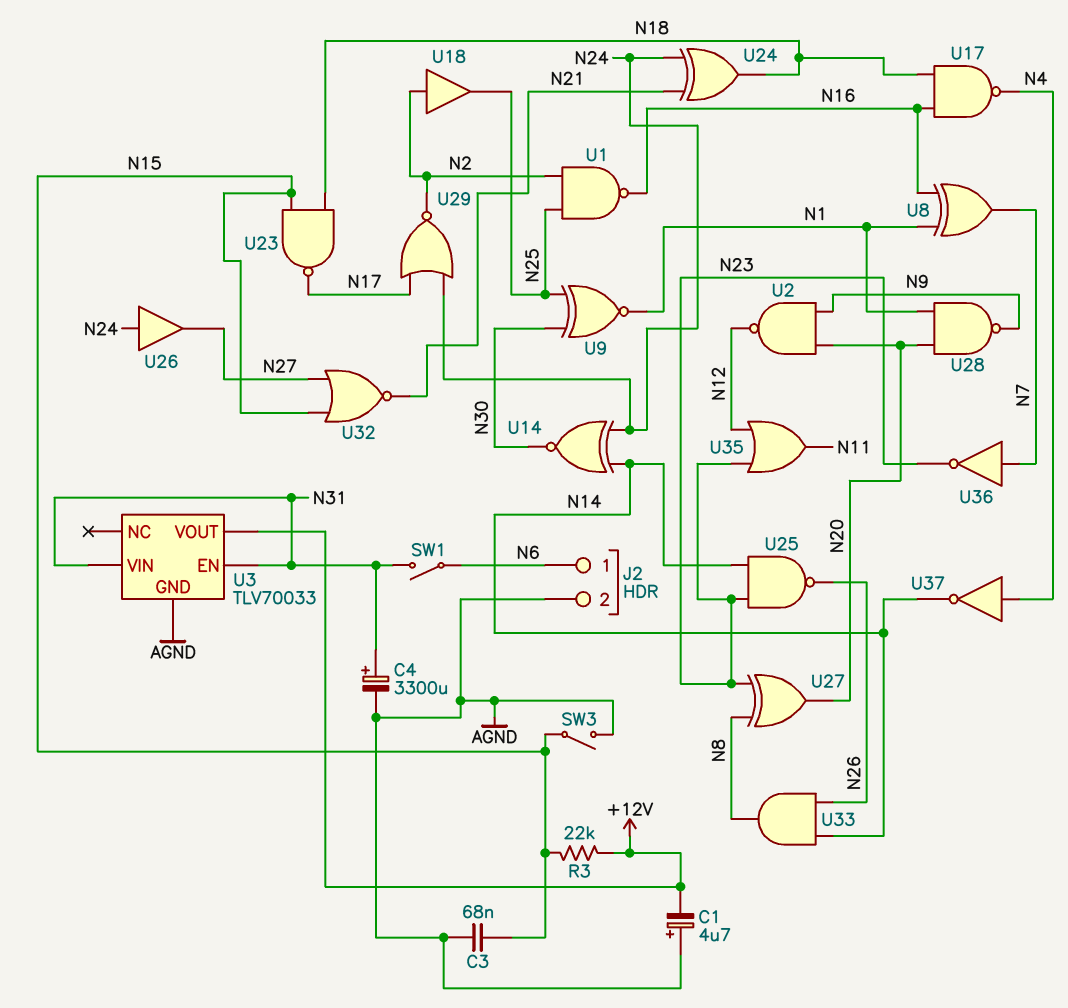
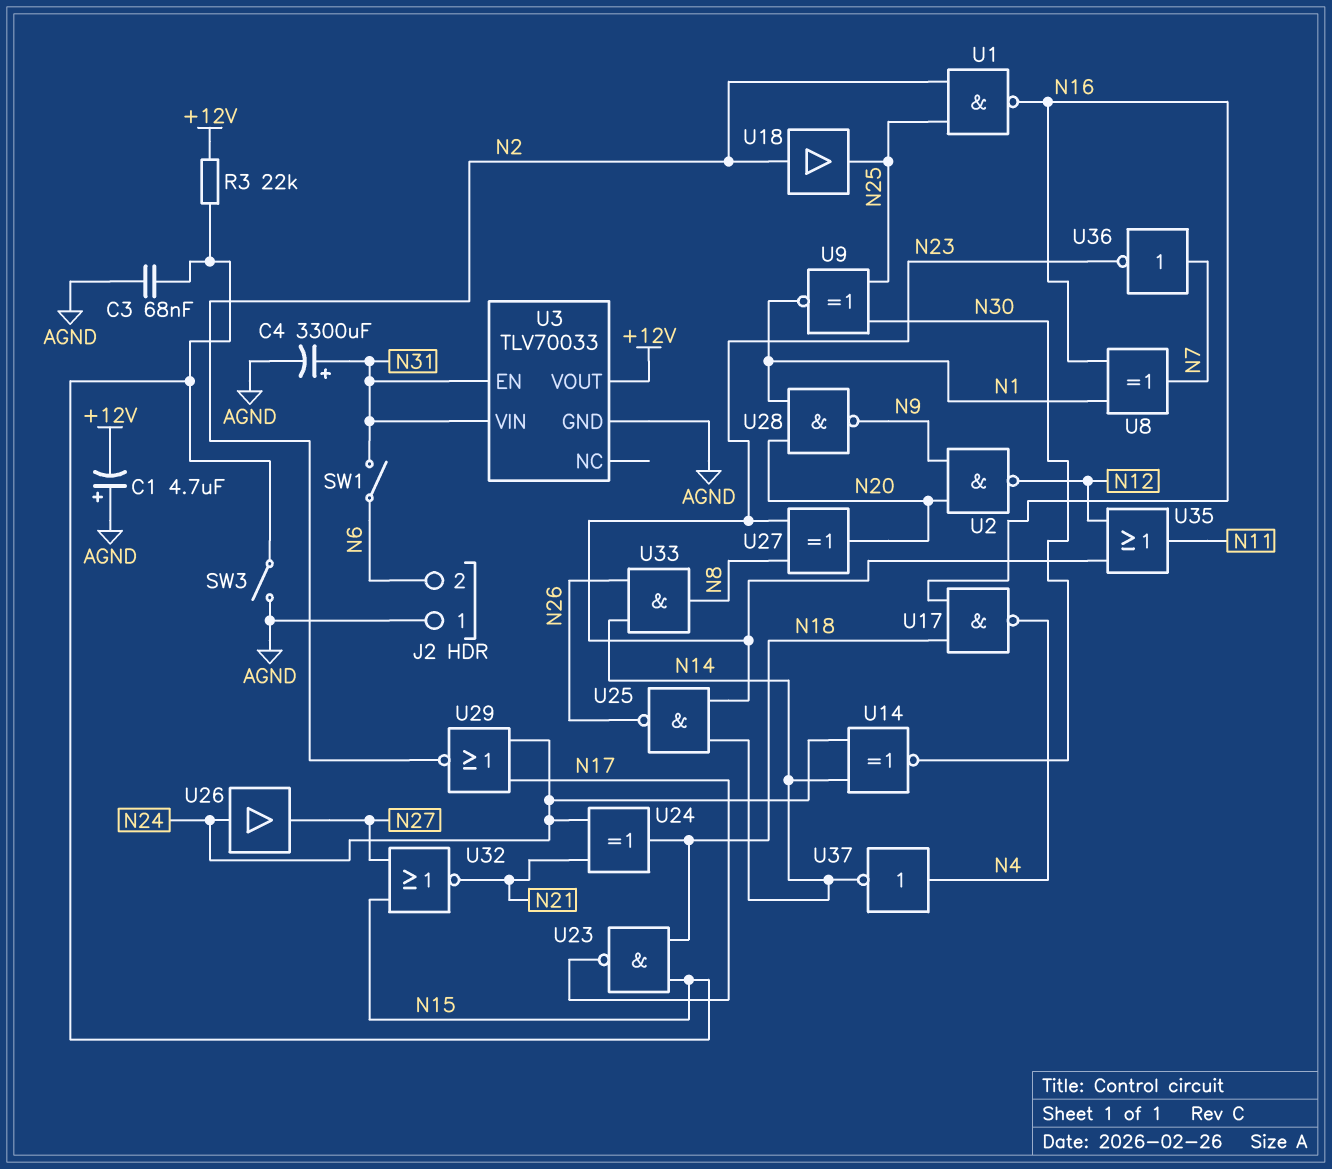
J2 pin 1: N6 -> AGND
J2 pin 2: AGND -> N6

